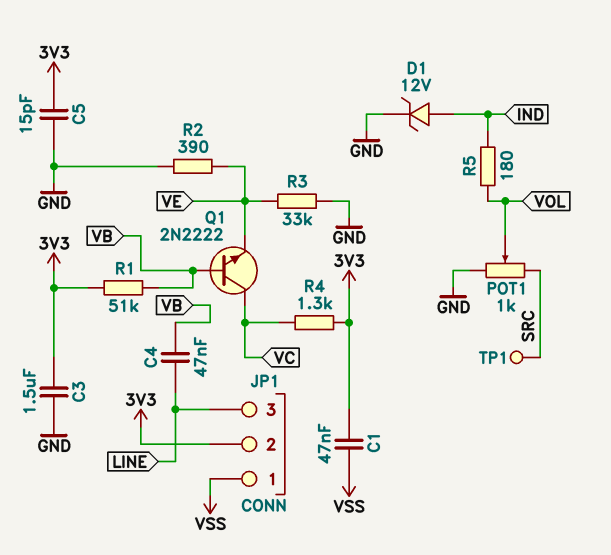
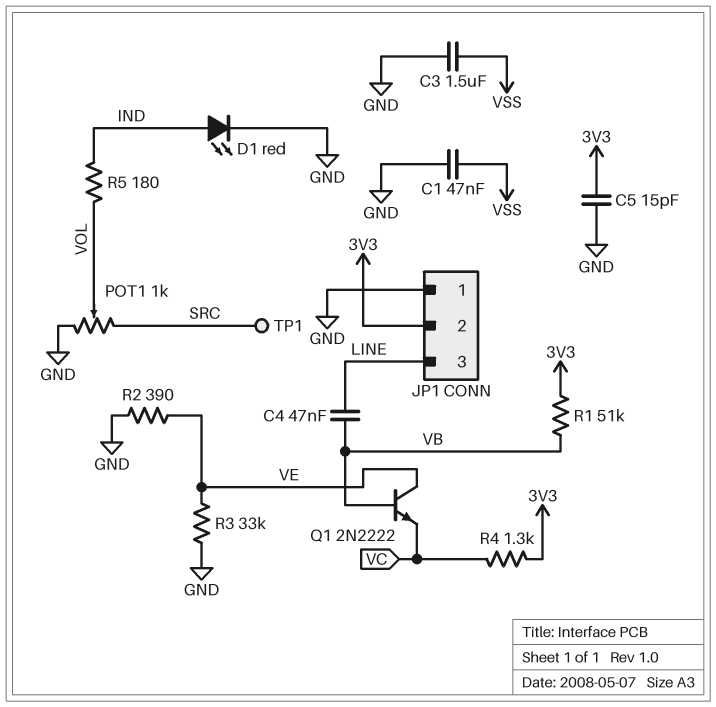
C1: 47nF (3V3, VSS) -> 47nF (GND, VSS)
C3: 1.5uF (3V3, GND) -> 1.5uF (GND, VSS)
D1: zener 12V (A IND, K GND) -> LED red (A IND, K GND)
JP1 pin 1: VSS -> GND
Q1: NPN 2N2222 (B VB, C VC, E VE) -> NPN 2N2222 (B VB, C VE, E VC)

